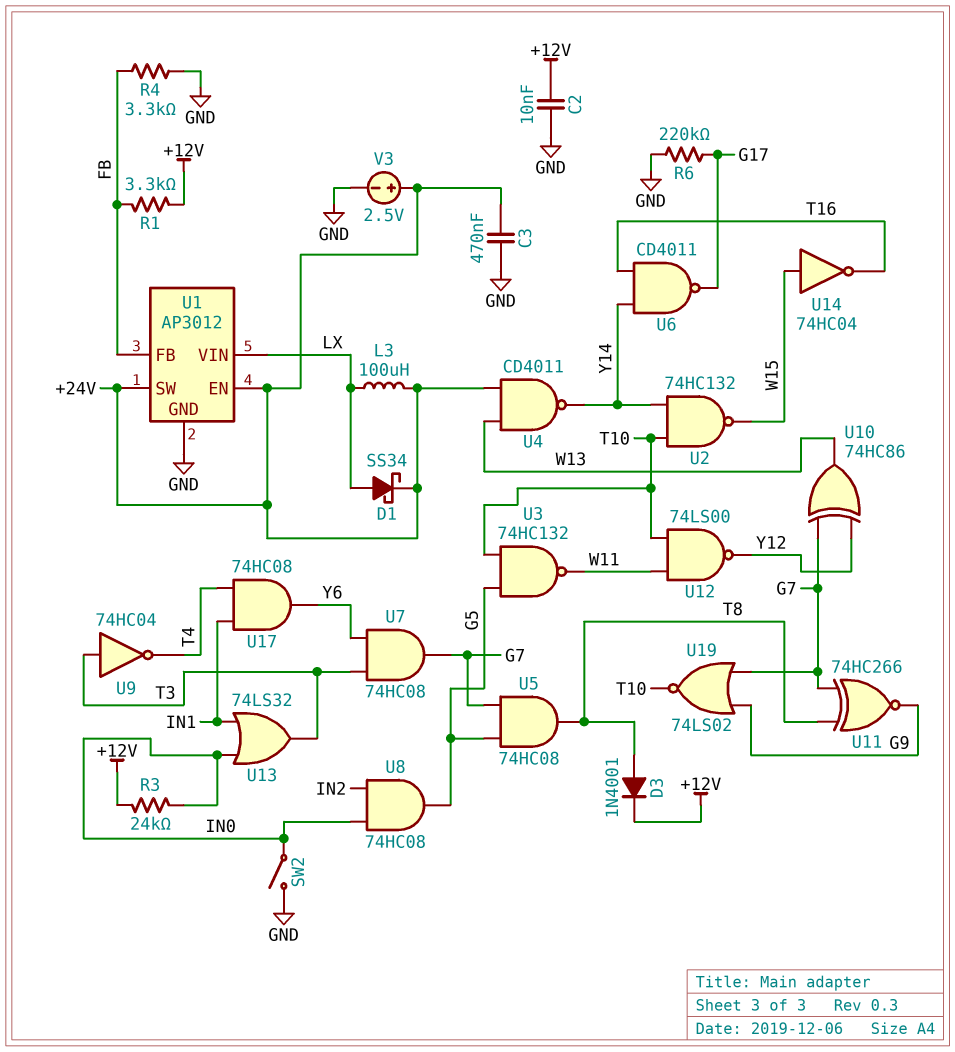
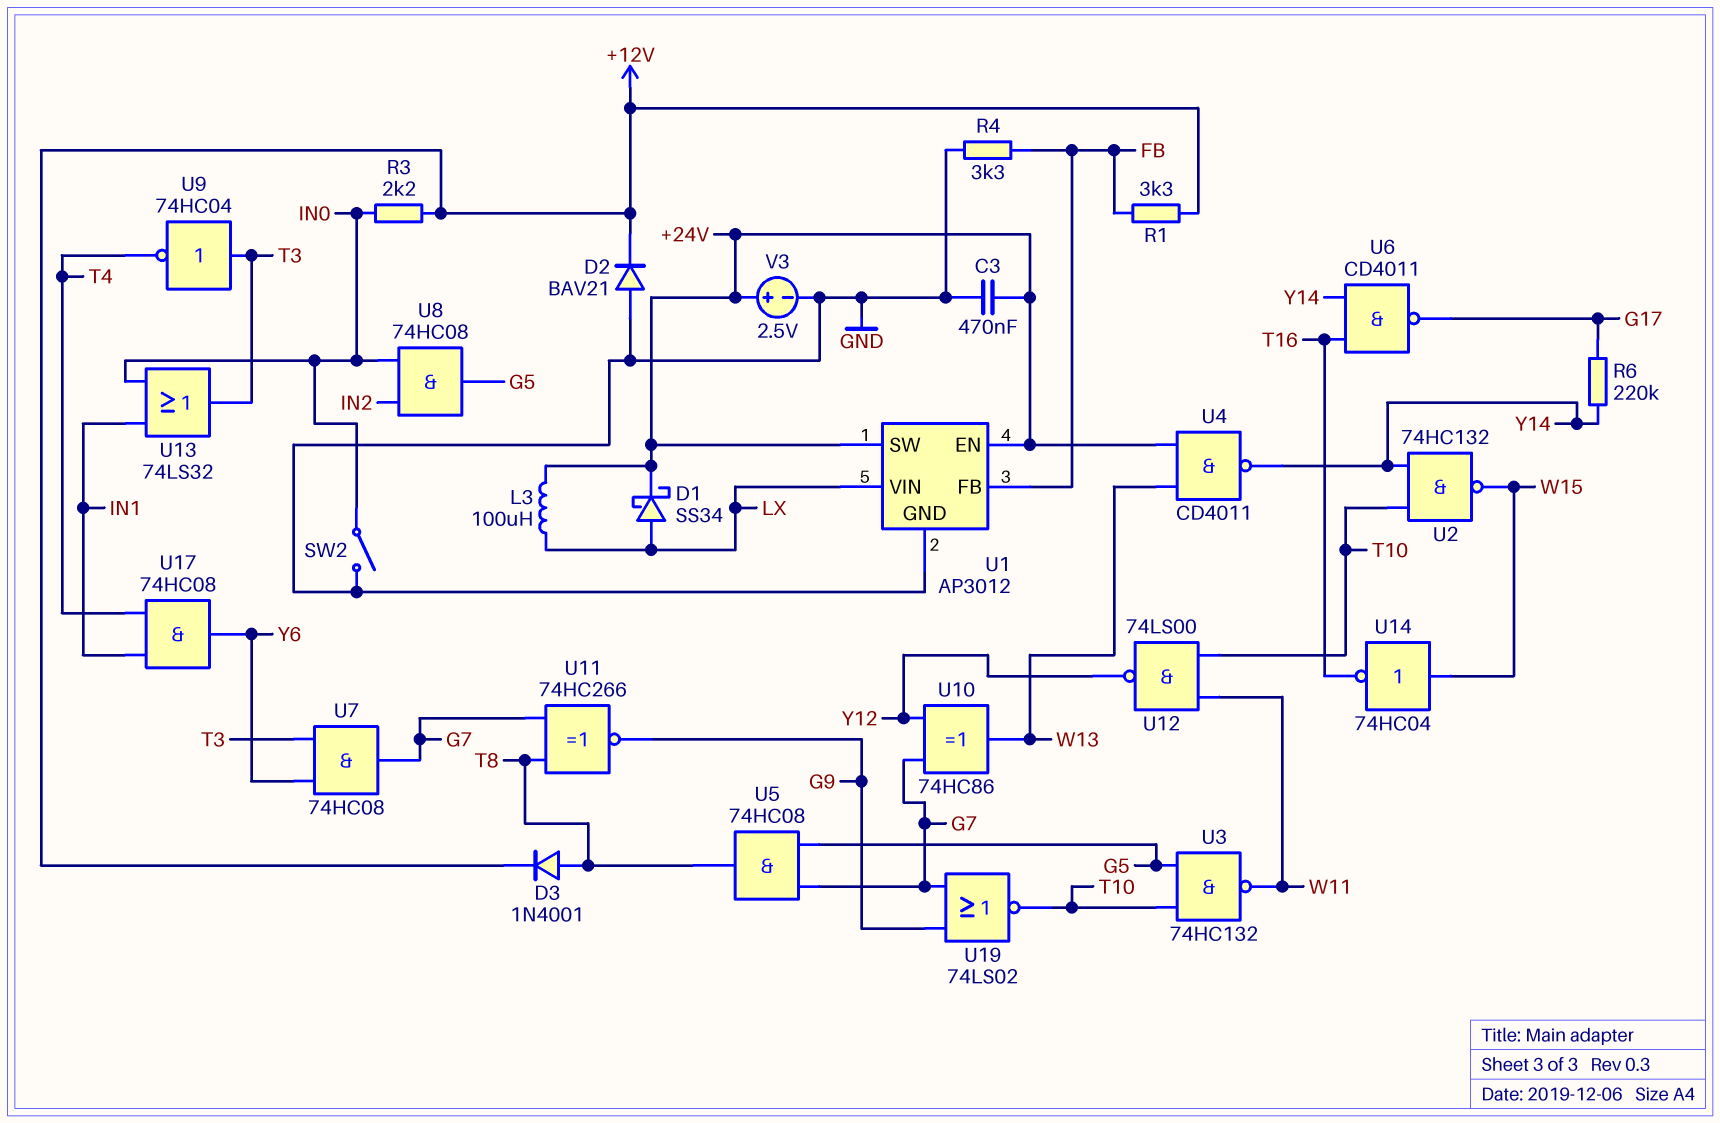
C2: 10nF (+12V, GND) -> none
D2: none -> diode BAV21 (A GND, K +12V)
R3: 24k (+12V, IN0) -> 2.2k (+12V, IN0)
R6: 220k (G17, GND) -> 220k (G17, Y14)

